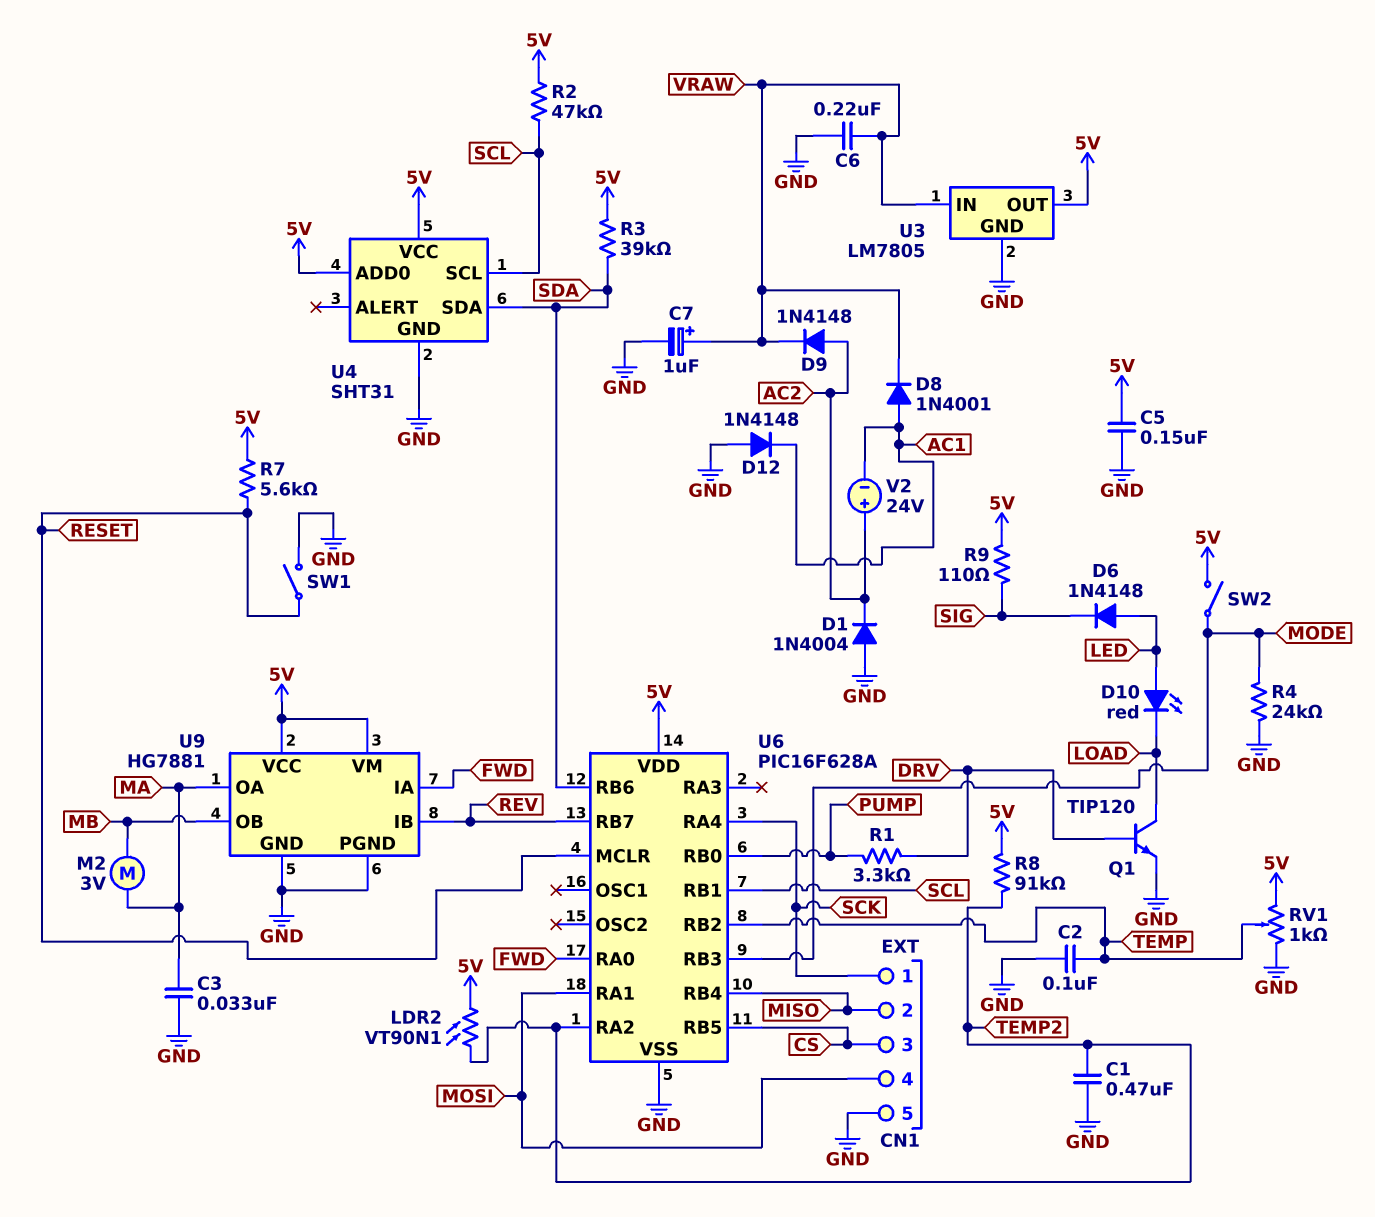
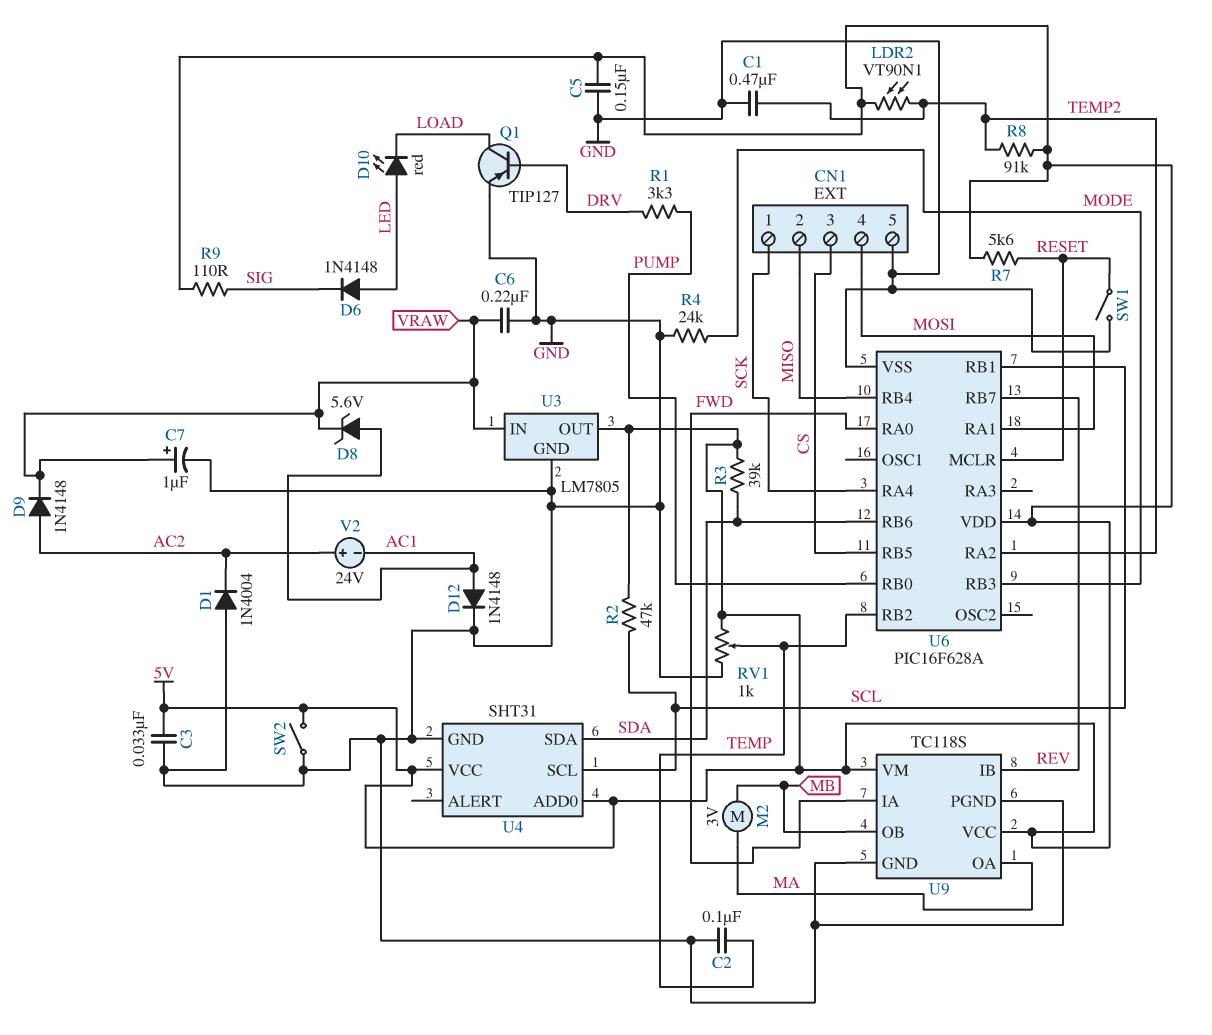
C3: 33nF (GND, MA) -> 33nF (5V, GND)
D8: diode 1N4001 (A AC1, K VRAW) -> zener 5.6V (A AC1, K VRAW)
D12: diode 1N4148 (A GND, K AC1) -> diode 1N4148 (A AC1, K GND)
Q1: NPN TIP120 (B DRV, C LOAD, E GND) -> PNP TIP127 (B DRV, C LOAD, E GND)
SW2: switch (5V, MODE) -> switch (5V, GND)
U9: HG7881 -> TC118S

